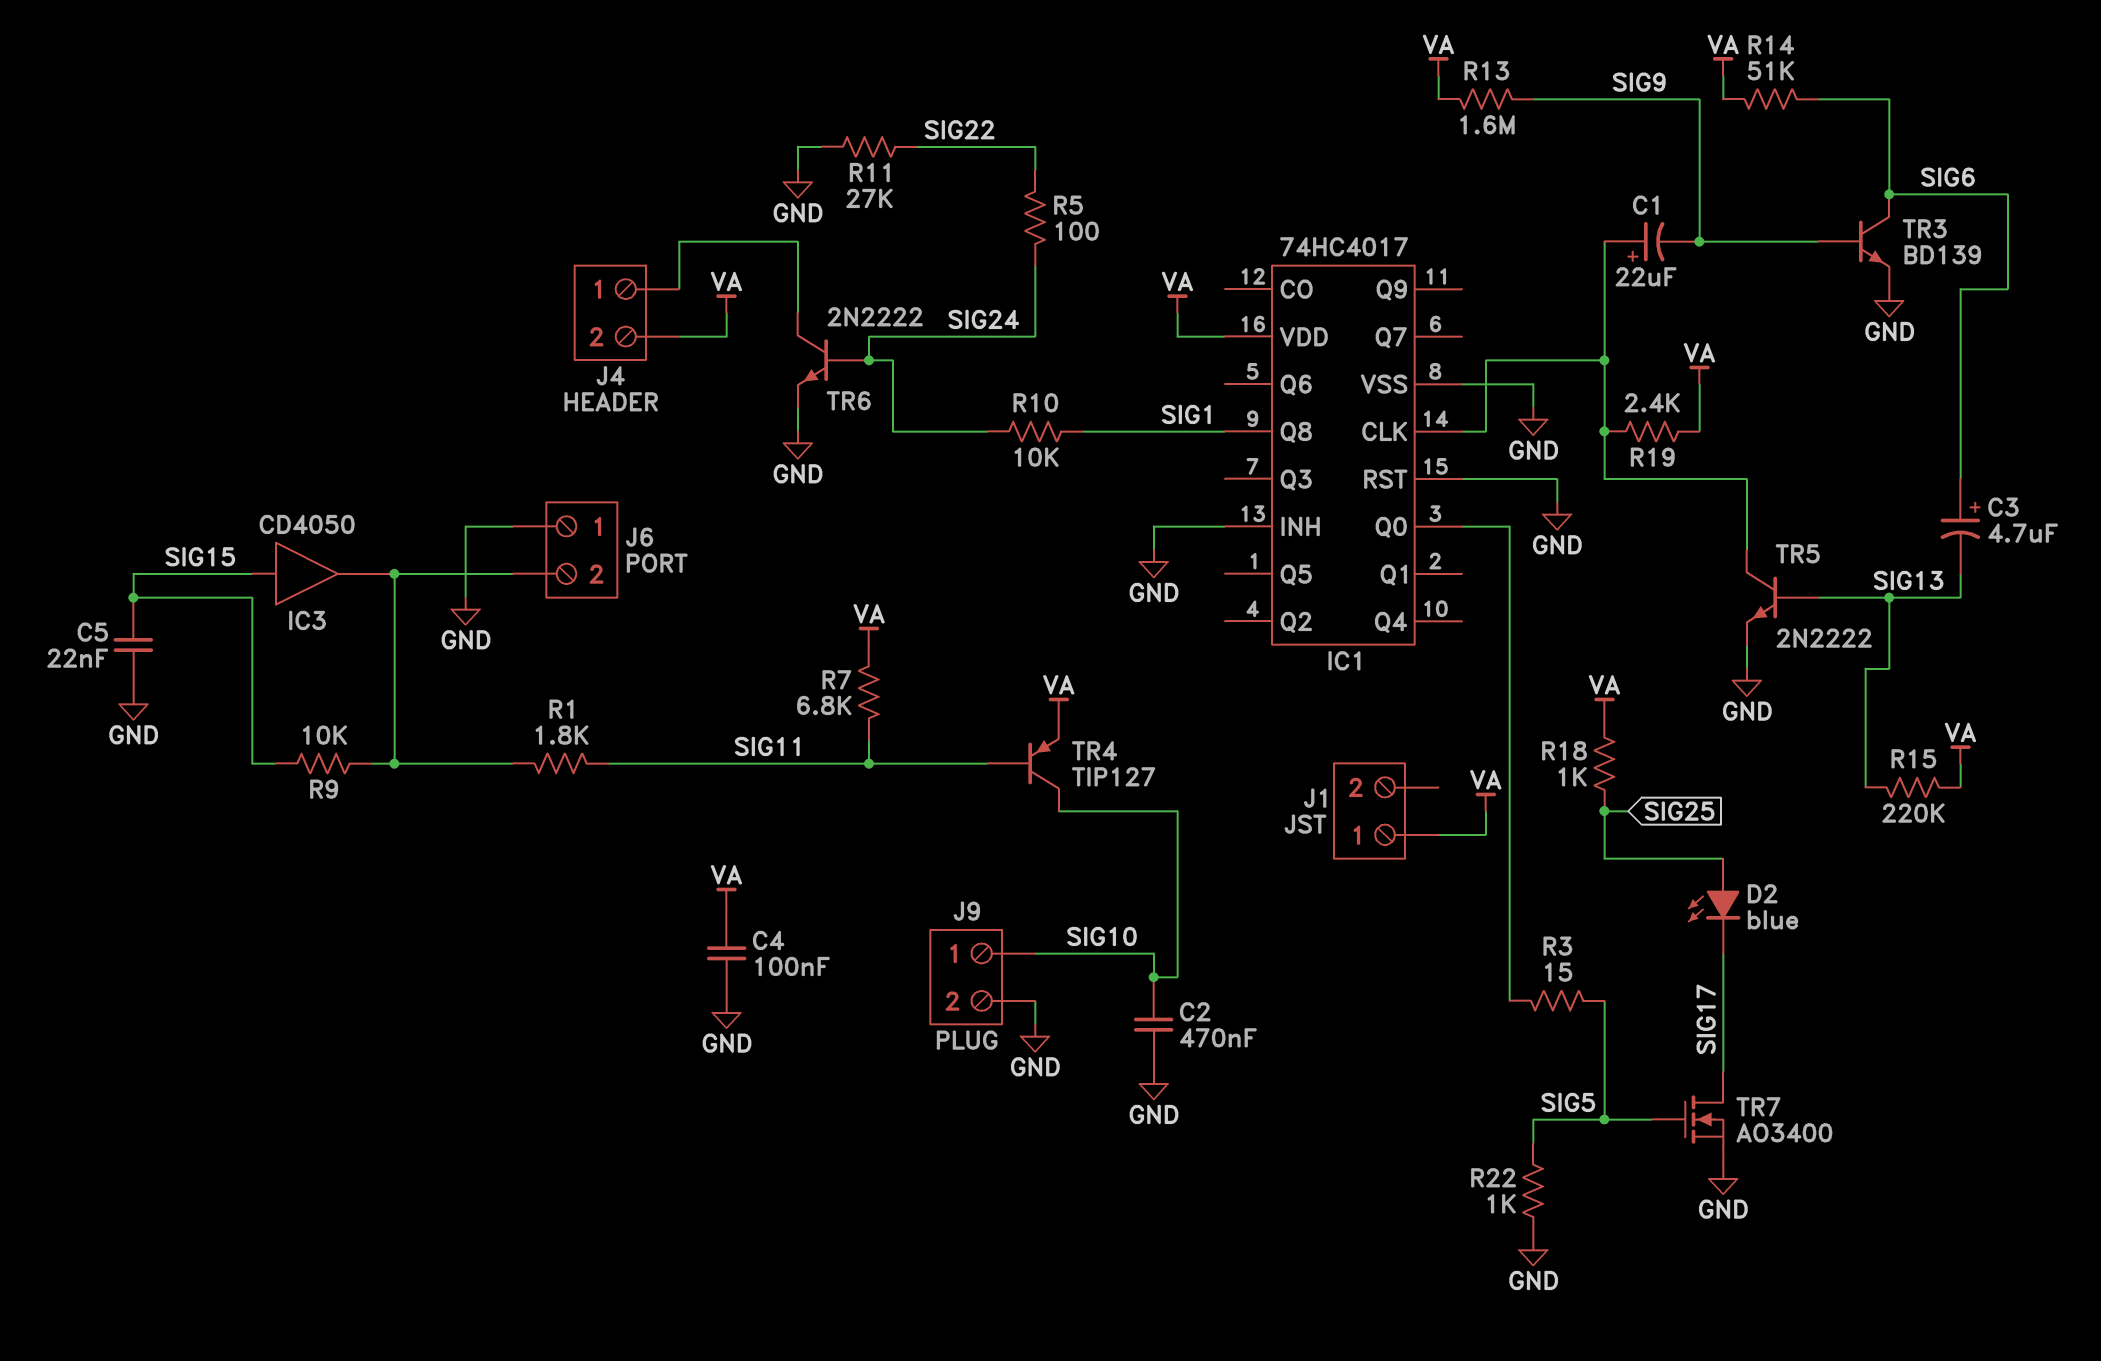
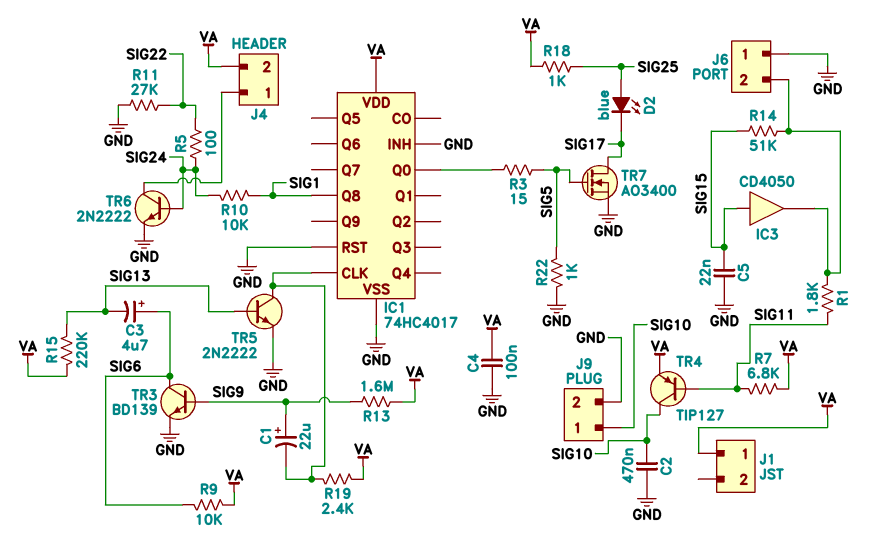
C1: 22uF (plus IC1/CLK, minus SIG9) -> 22uF (plus SIG9, minus IC1/CLK)
R9: 10k (J6/2, SIG15) -> 10k (SIG6, VA)
R14: 51k (SIG6, VA) -> 51k (J6/2, SIG15)

